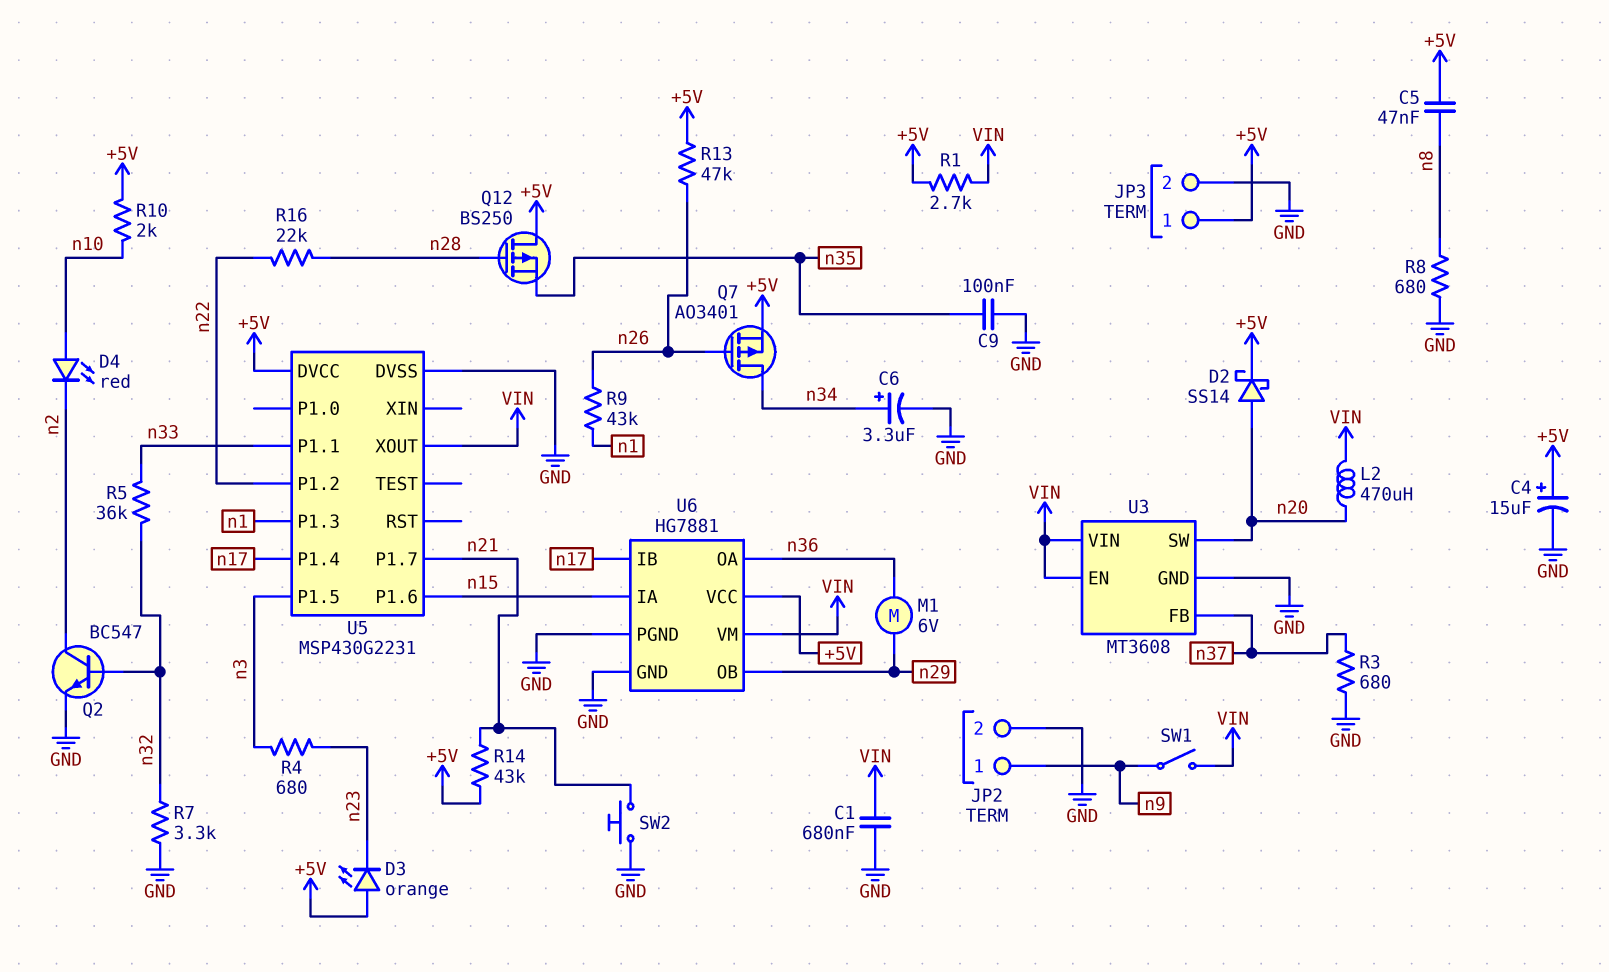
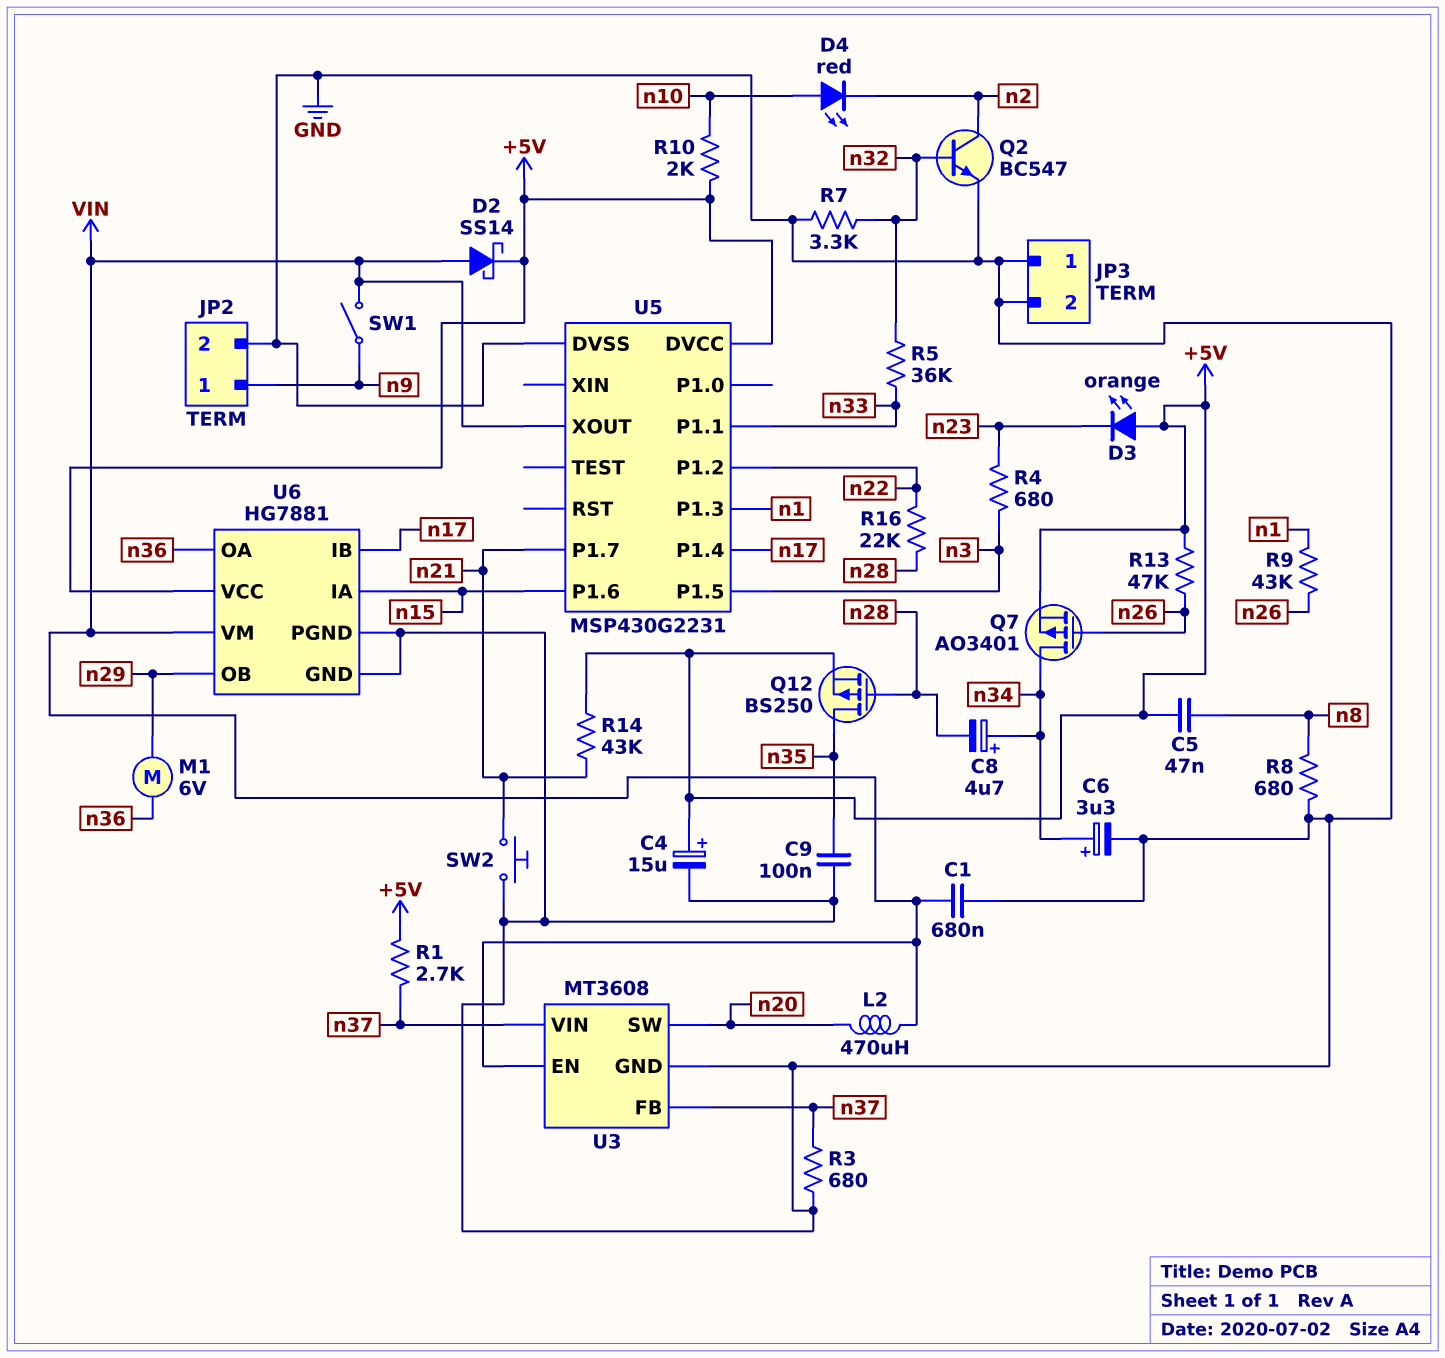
C8: none -> 4.7uF (plus n34, minus n28)
D2: schottky SS14 (A n20, K +5V) -> schottky SS14 (A VIN, K +5V)
JP3 pin 1: +5V -> GND
Q12: PMOS BS250 (G n28, D +5V, S n35) -> PMOS BS250 (G n28, D n35, S +5V)
R1: 2.7k (+5V, VIN) -> 2.7k (+5V, n37)
U3 pin VIN: VIN -> n37

